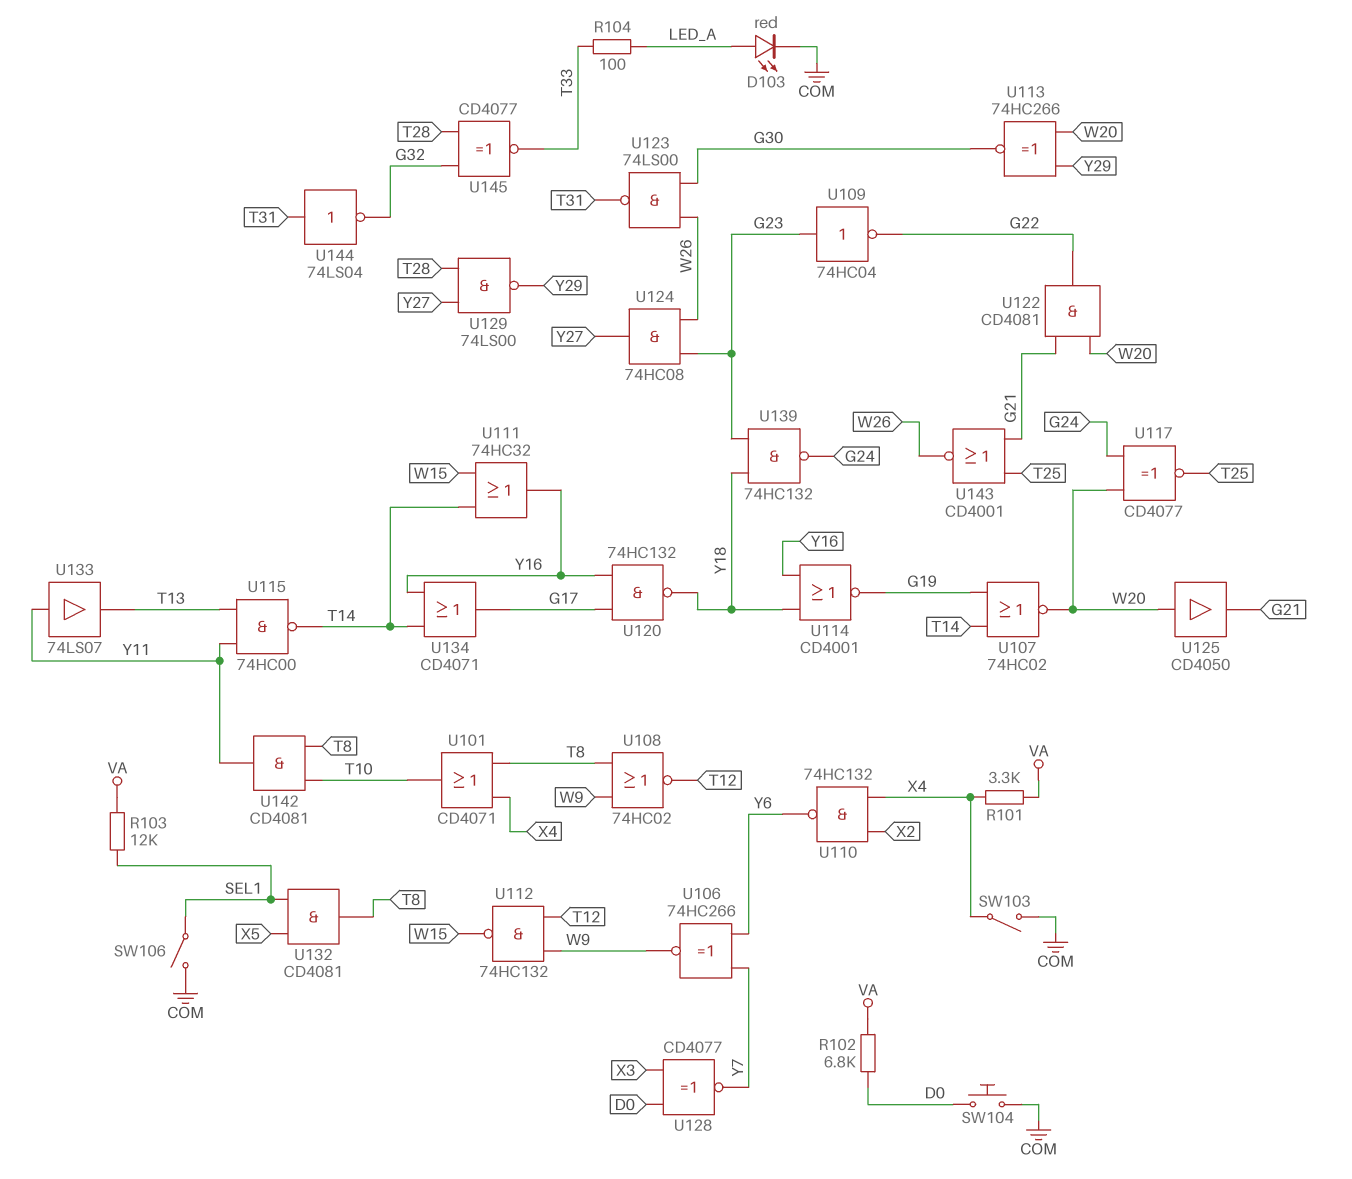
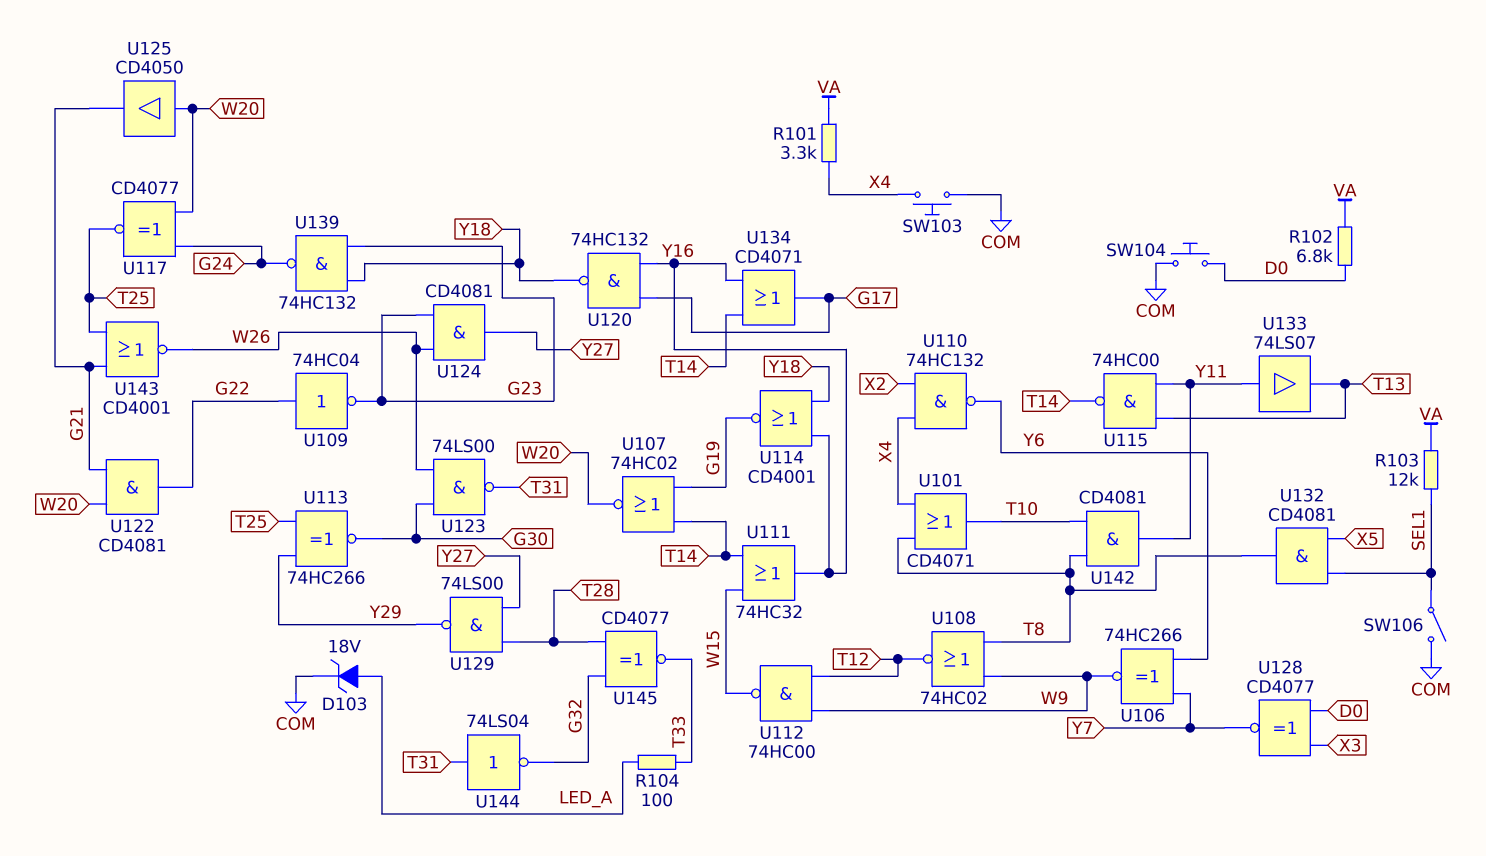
D103: LED red (A LED_A, K COM) -> zener 18V (A LED_A, K COM)
SW103: switch (COM, X4) -> button (COM, X4)
U109: NOT 74HC04 (in G23, out G22) -> NOT 74HC04 (in G22, out G23)
U112: NAND 74HC132 (in T12, in W9, out W15) -> NAND 74HC00 (in T12, in W9, out W15)
U113: XNOR 74HC266 (in W20, in Y29, out G30) -> XNOR 74HC266 (in T25, in Y29, out G30)
U124: AND 74HC08 (in G23, in W26, out Y27) -> AND CD4081 (in G23, in W26, out Y27)

